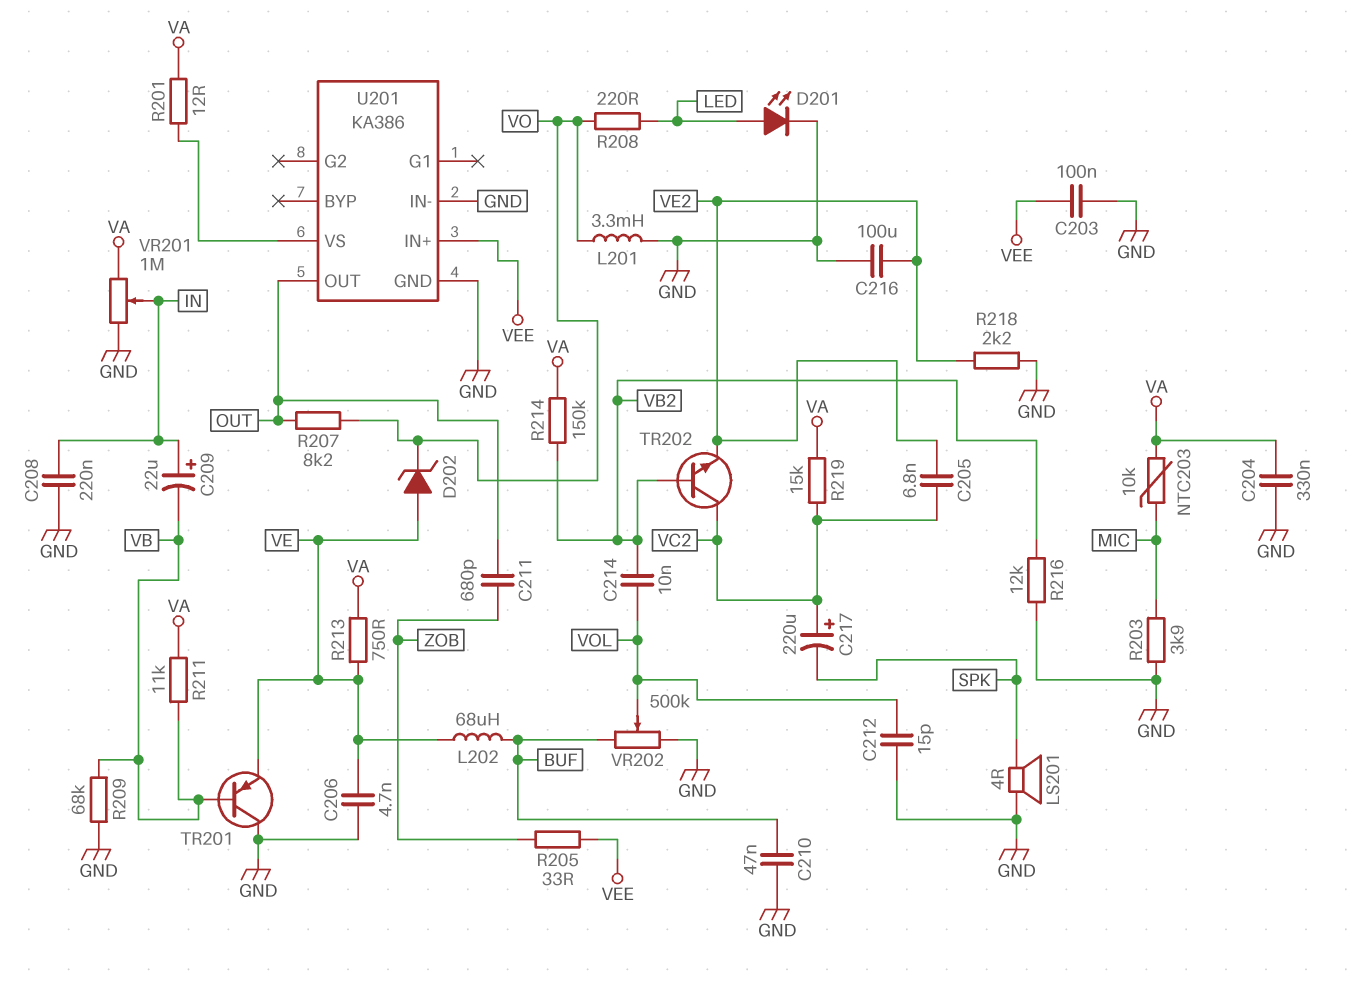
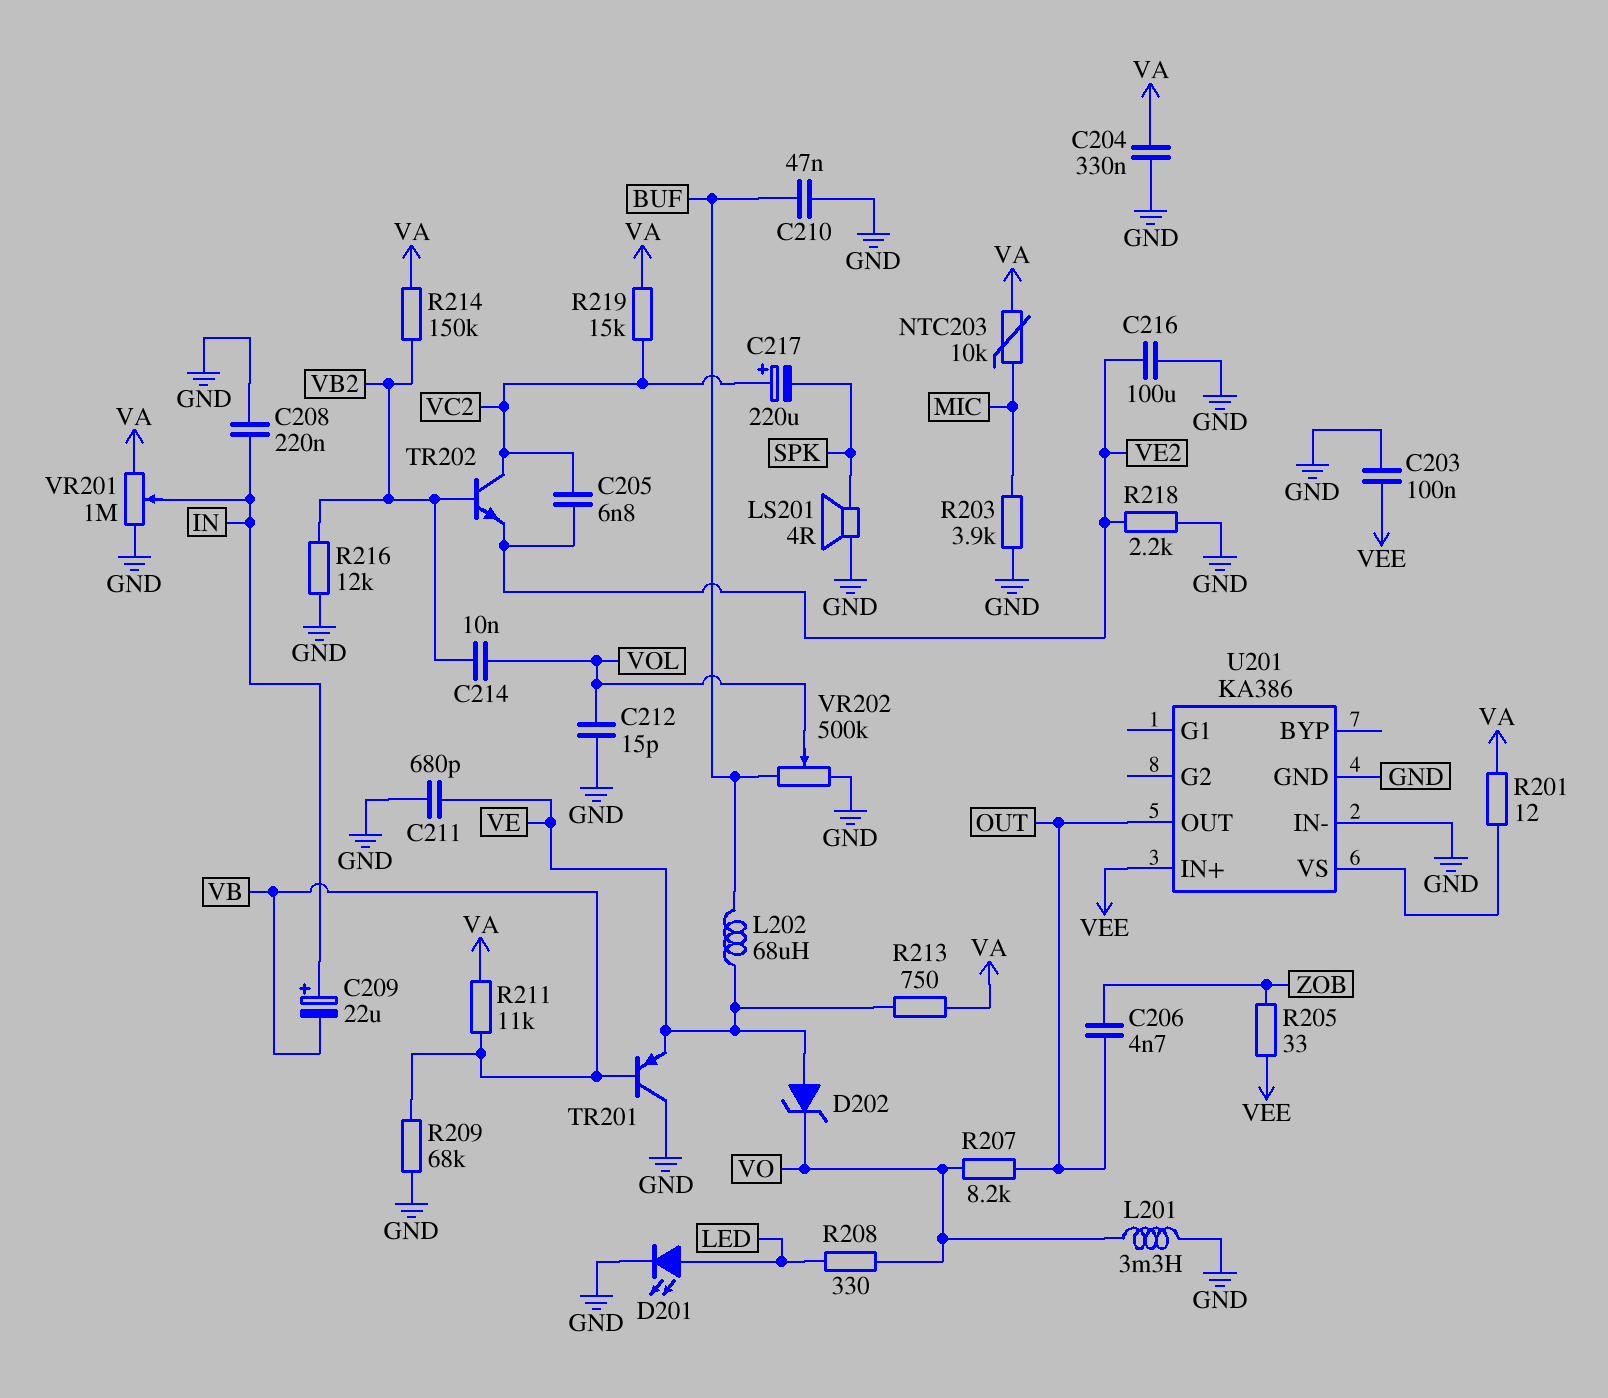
C206: 4.7nF (GND, VE) -> 4.7nF (OUT, ZOB)
C211: 680pF (OUT, ZOB) -> 680pF (GND, VE)
R208: 220 (LED, VO) -> 330 (LED, VO)

